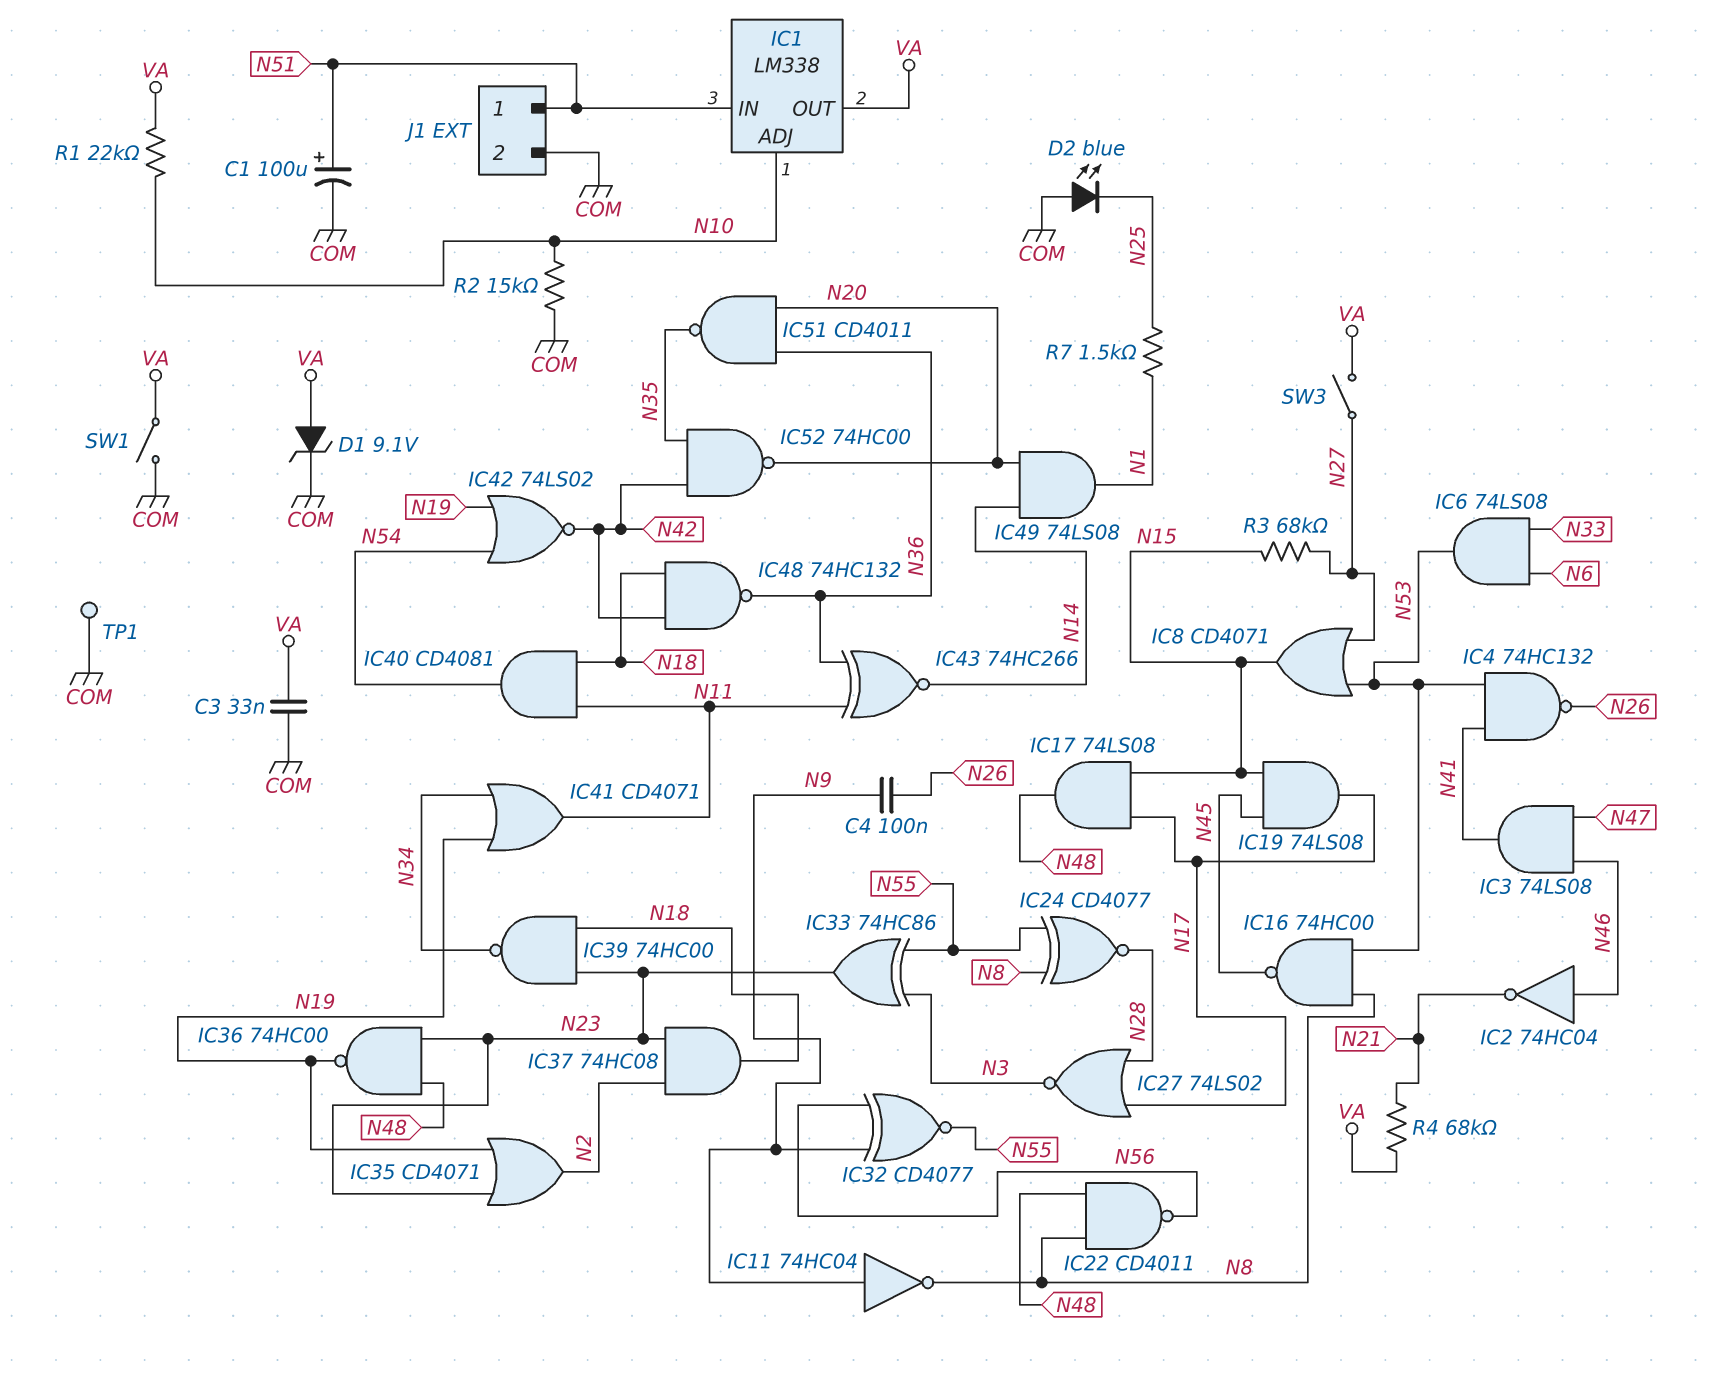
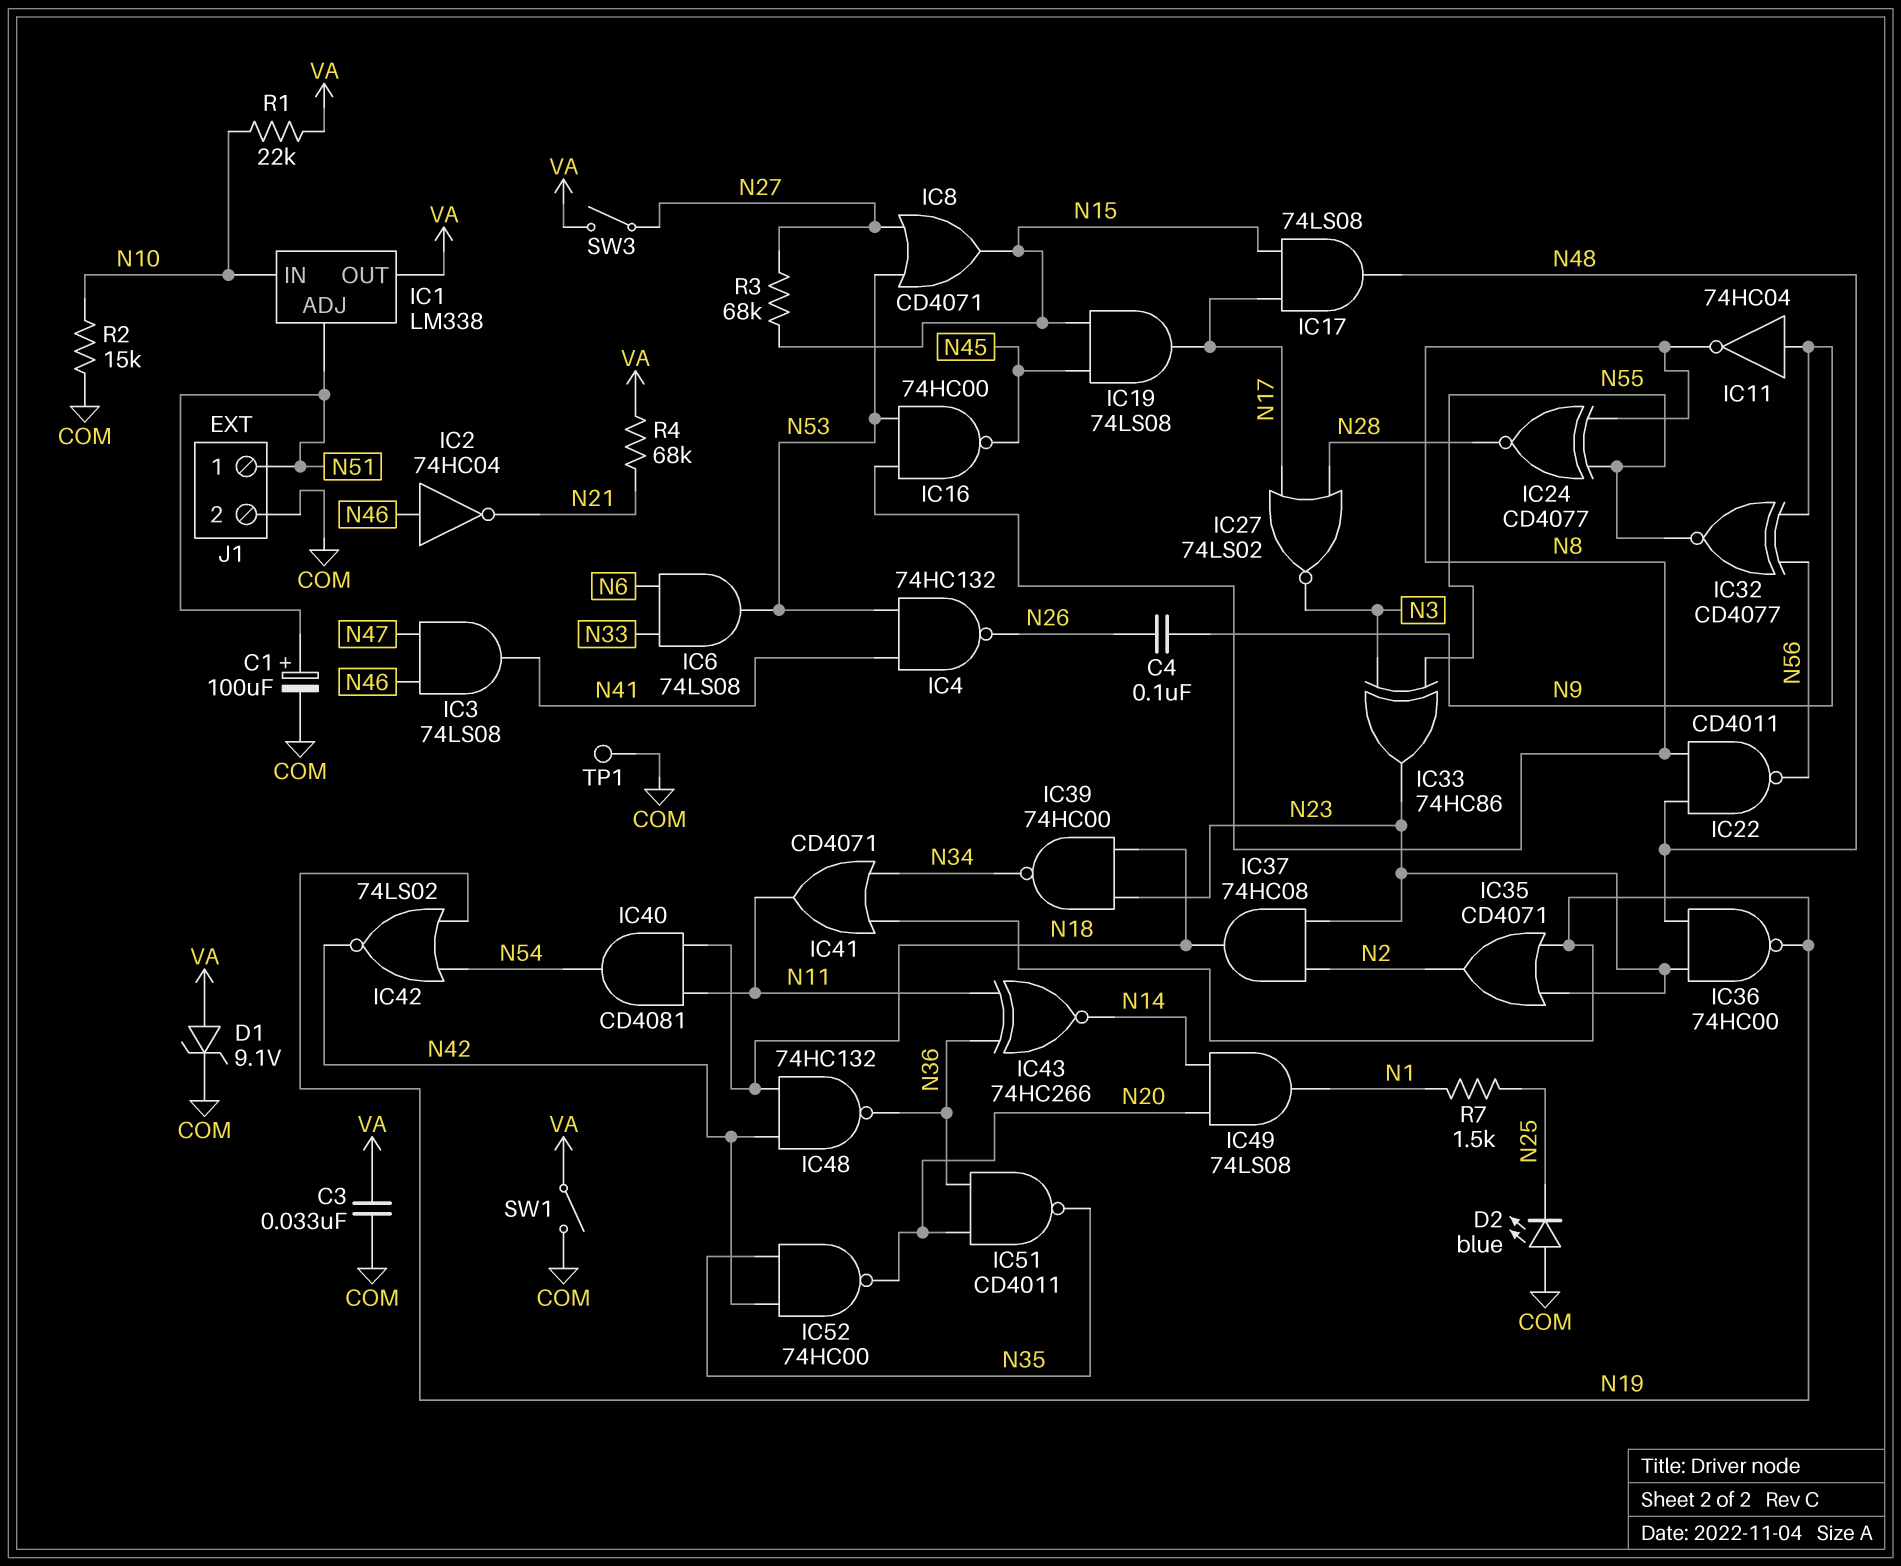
IC1 pin ADJ: N10 -> N51
IC1 pin IN: N51 -> N10

